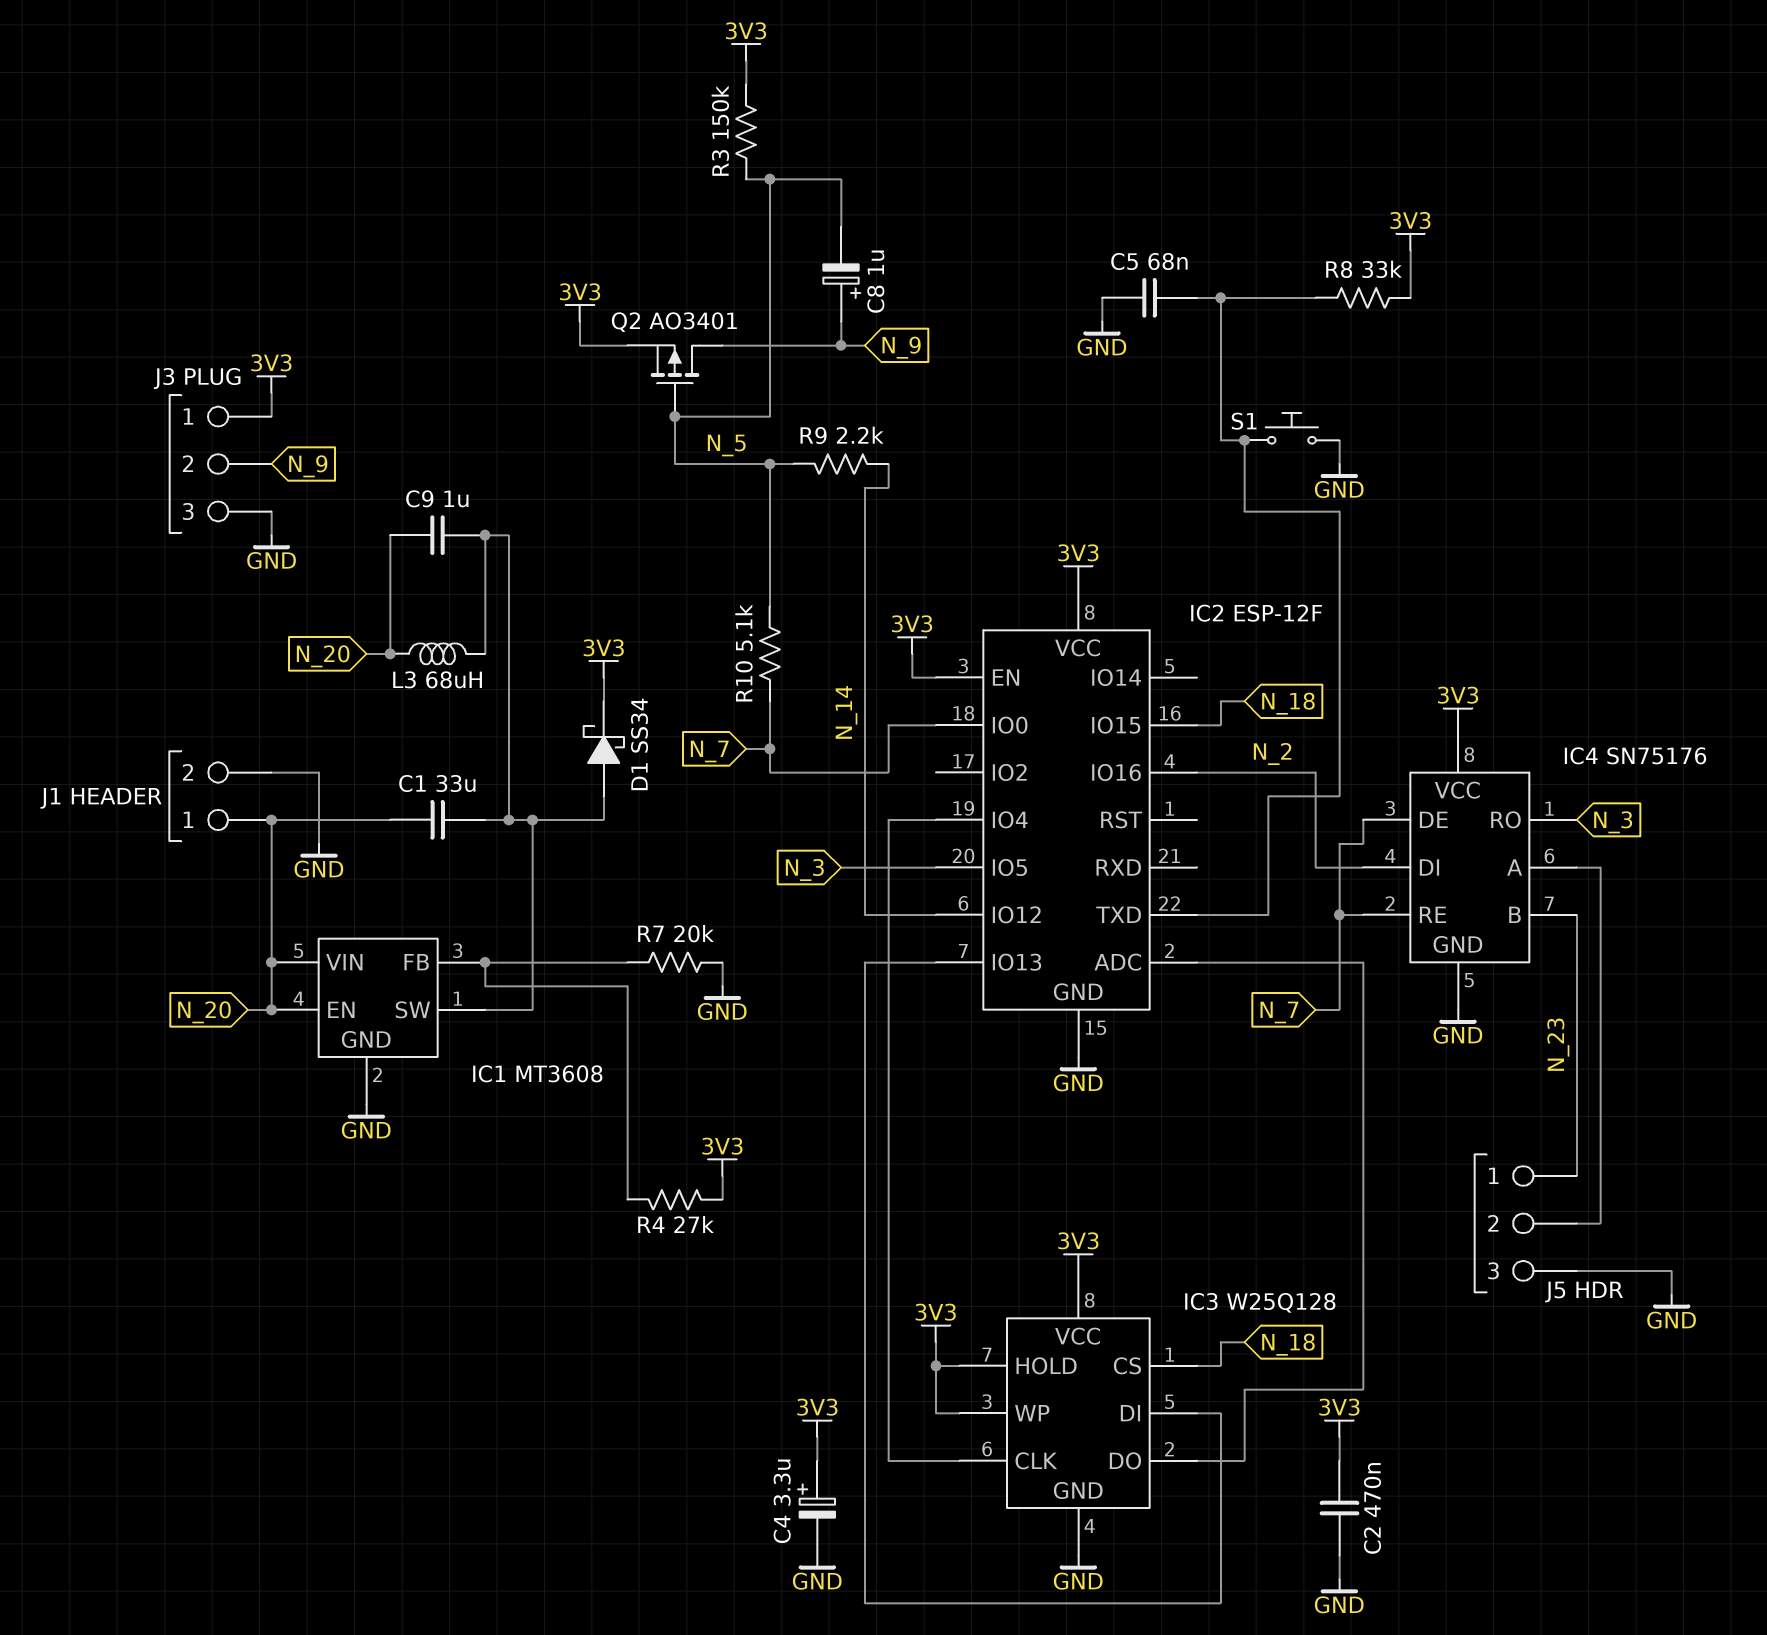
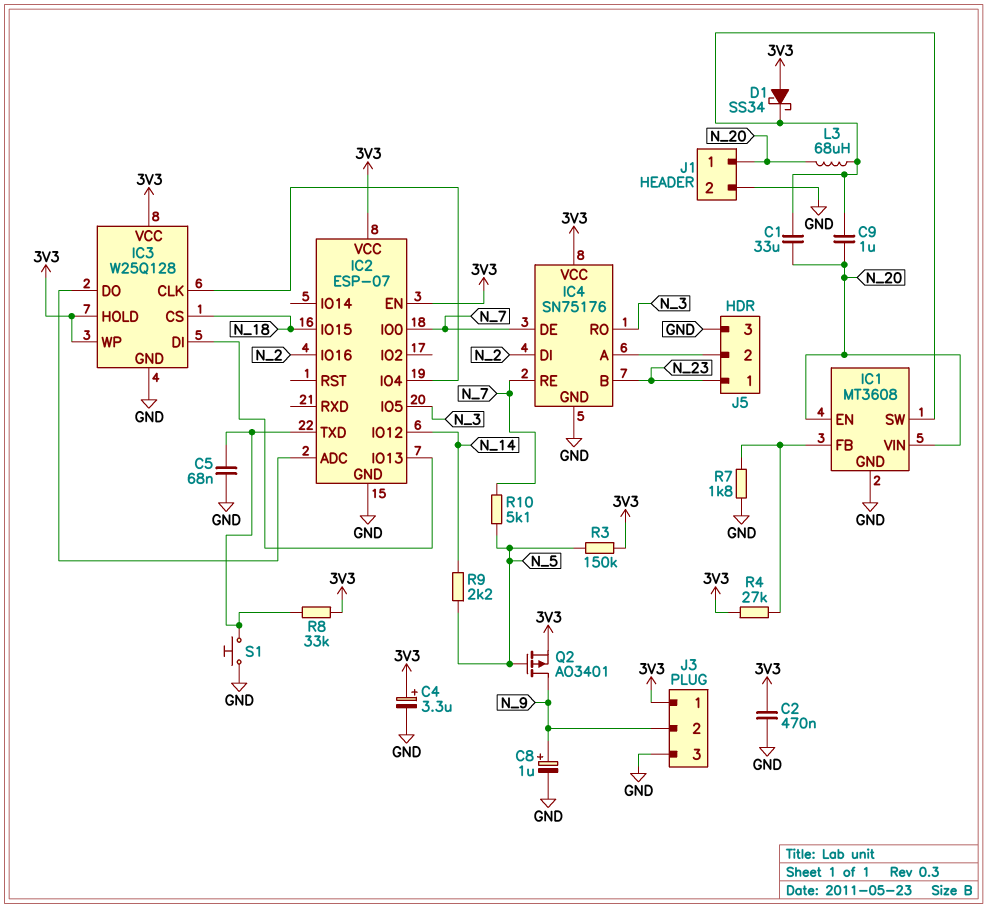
C8: 1uF (plus N_9, minus N_5) -> 1uF (plus N_9, minus GND)
D1: schottky SS34 (A IC1/SW, K 3V3) -> schottky SS34 (A 3V3, K IC1/SW)
IC2: ESP-12F -> ESP-07
R7: 20k (GND, IC1/FB) -> 1.8k (GND, IC1/FB)

